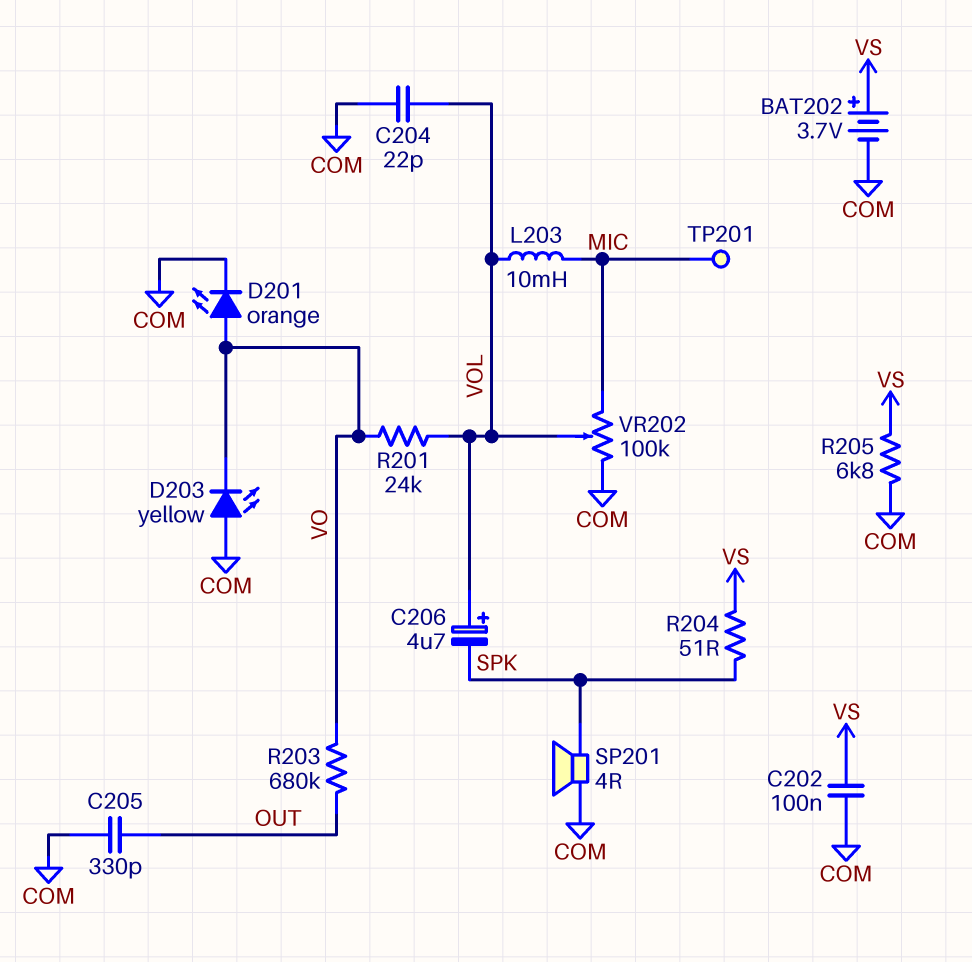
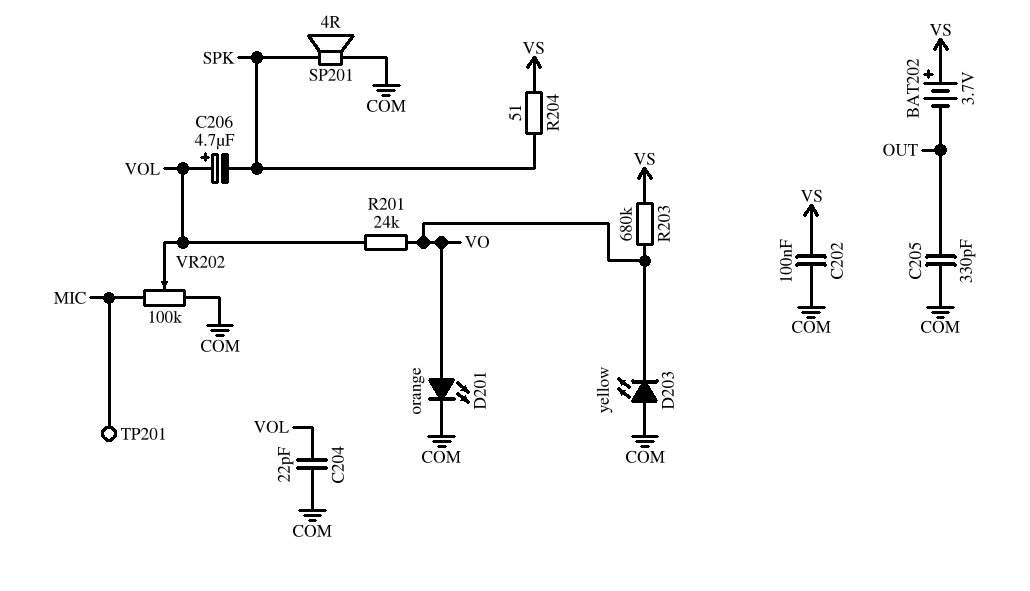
BAT202: 3.7V (plus VS, minus COM) -> 3.7V (plus VS, minus OUT)
L203: 10mH (MIC, VOL) -> none
R203: 680k (OUT, VO) -> 680k (VO, VS)
R205: 6.8k (COM, VS) -> none

